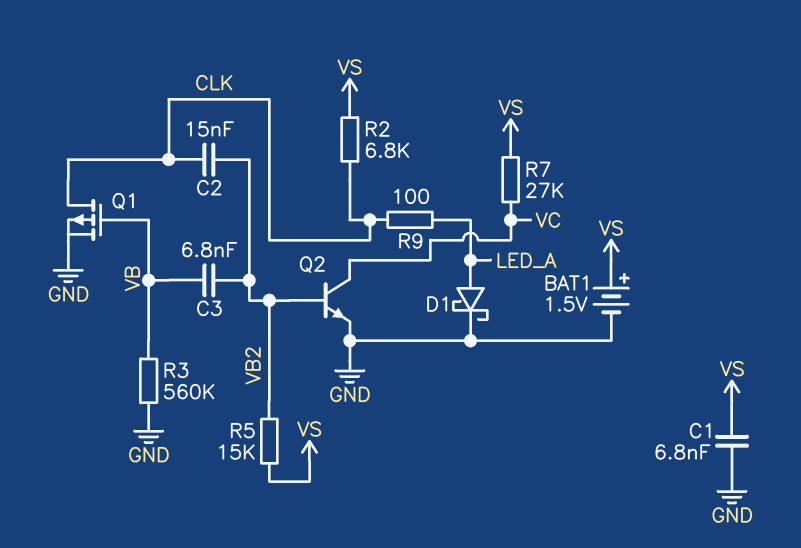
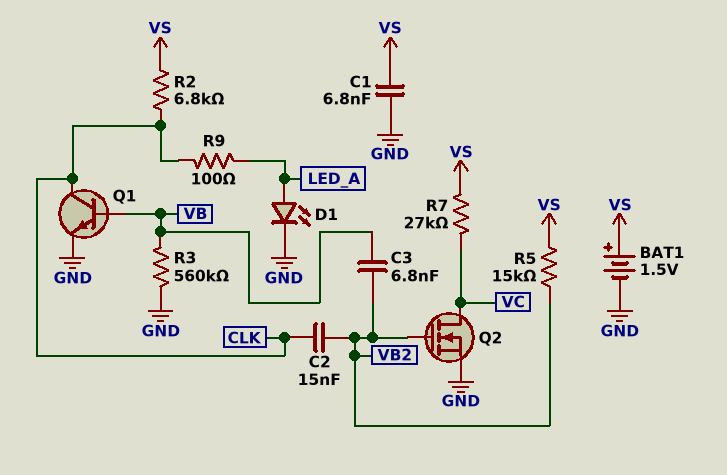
D1: schottky (A LED_A, K GND) -> LED (A LED_A, K GND)
Q1: PMOS (G VB, D CLK, S GND) -> NPN (B VB, C CLK, E GND)
Q2: NPN (B VB2, C VC, E GND) -> NMOS (G VB2, D VC, S GND)

